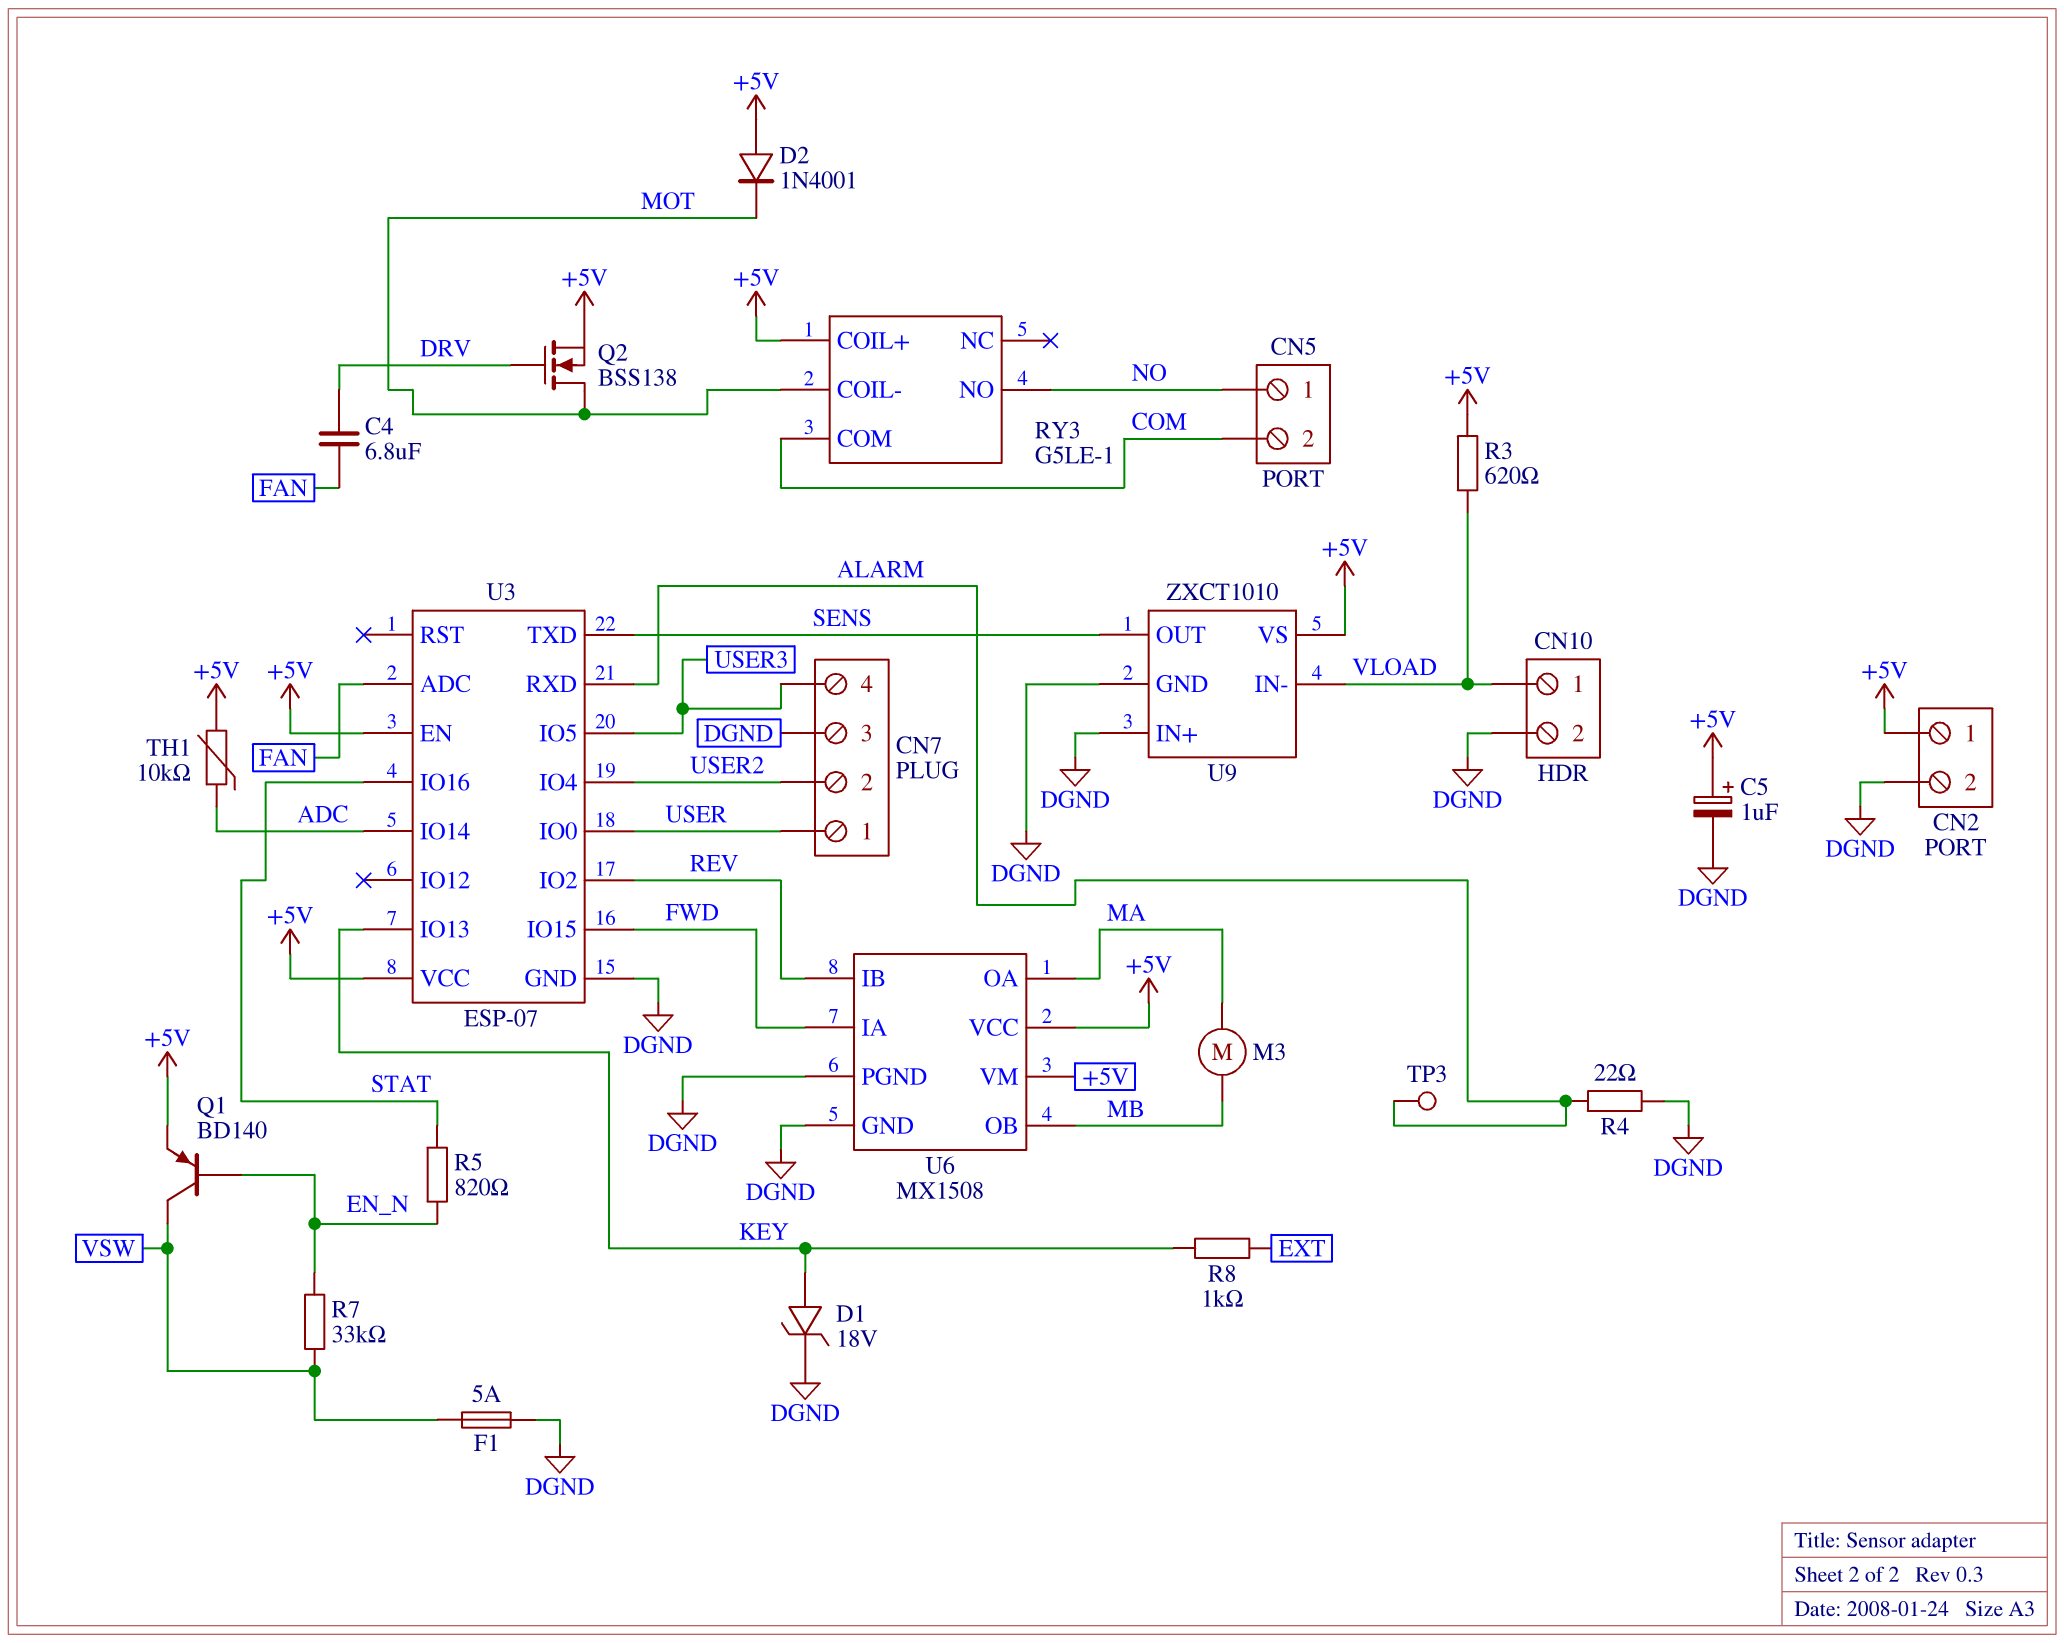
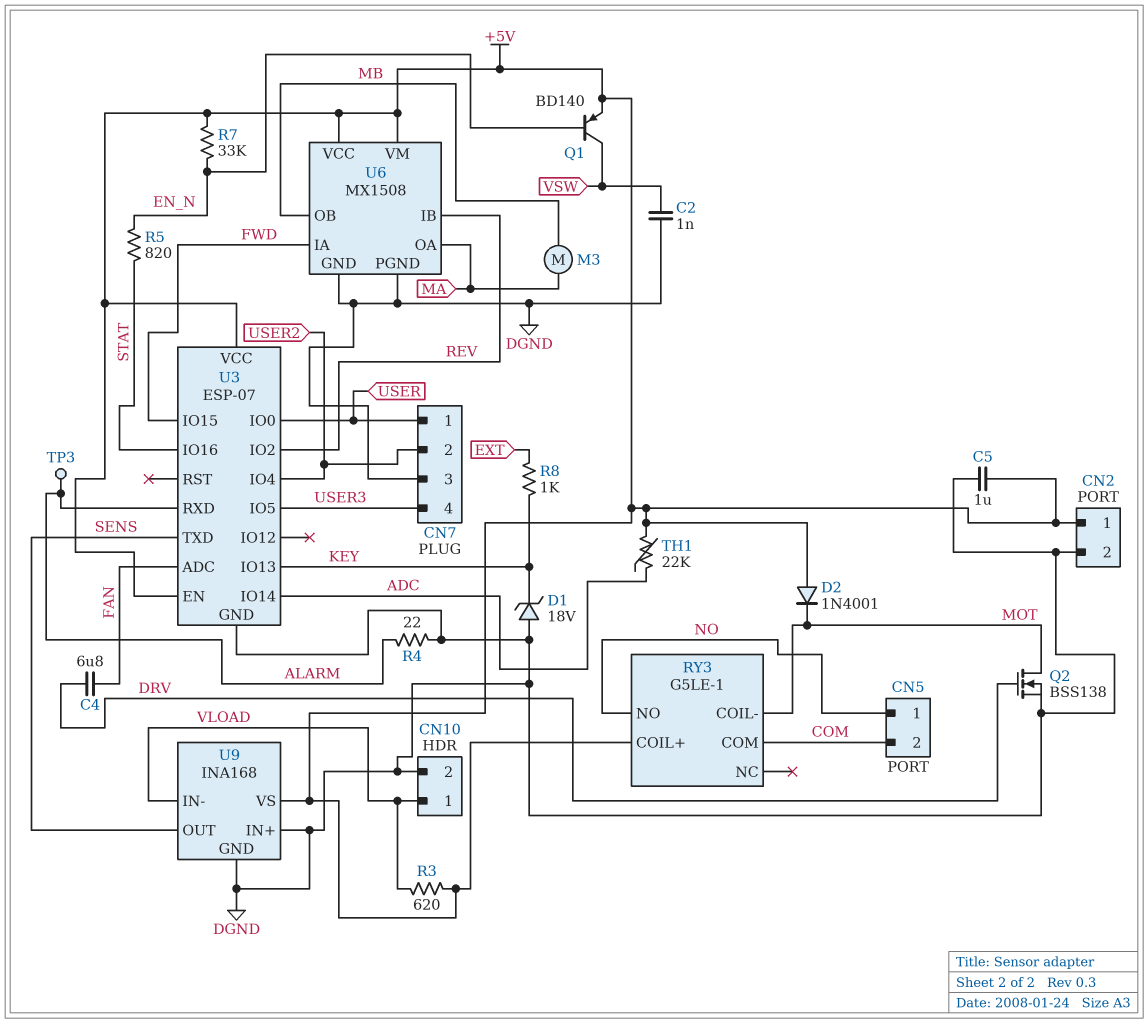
C2: none -> 1nF (DGND, VSW)
C5: 1uF (plus +5V, minus DGND) -> 1uF (+5V, DGND)
D1: zener 18V (A KEY, K DGND) -> zener 18V (A DGND, K KEY)
F1: 5A (DGND, VSW) -> none
Q2: NMOS BSS138 (G DRV, D MOT, S +5V) -> NMOS BSS138 (G DRV, D MOT, S DGND)
R7: 33k (EN_N, VSW) -> 33k (+5V, EN_N)
TH1: 10k (+5V, ADC) -> 22k (+5V, ADC)
U9: ZXCT1010 -> INA168

